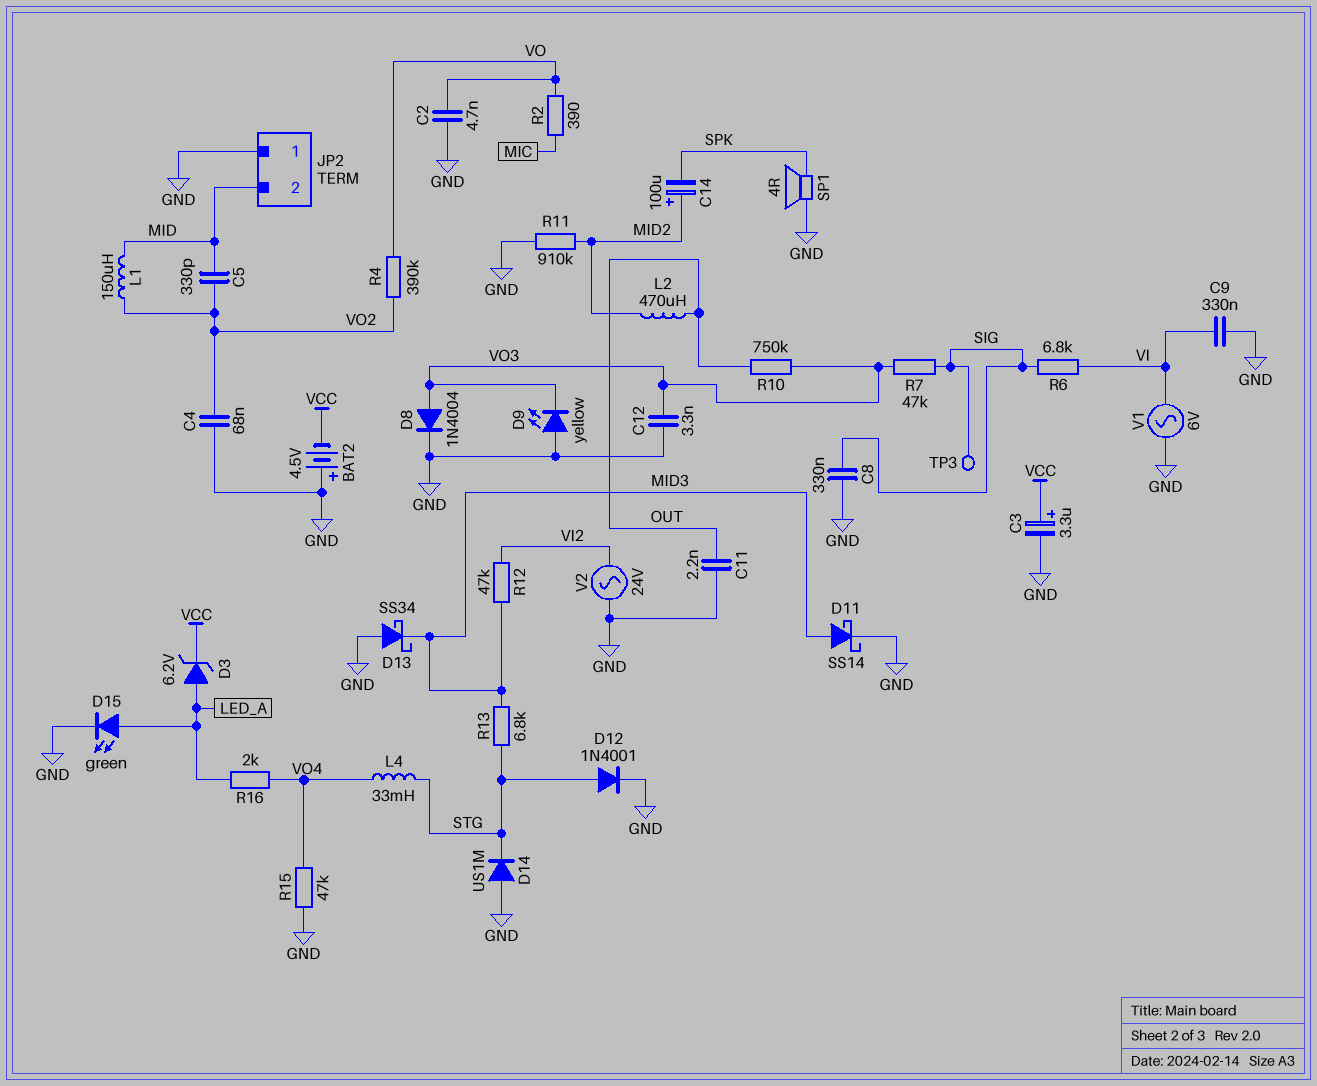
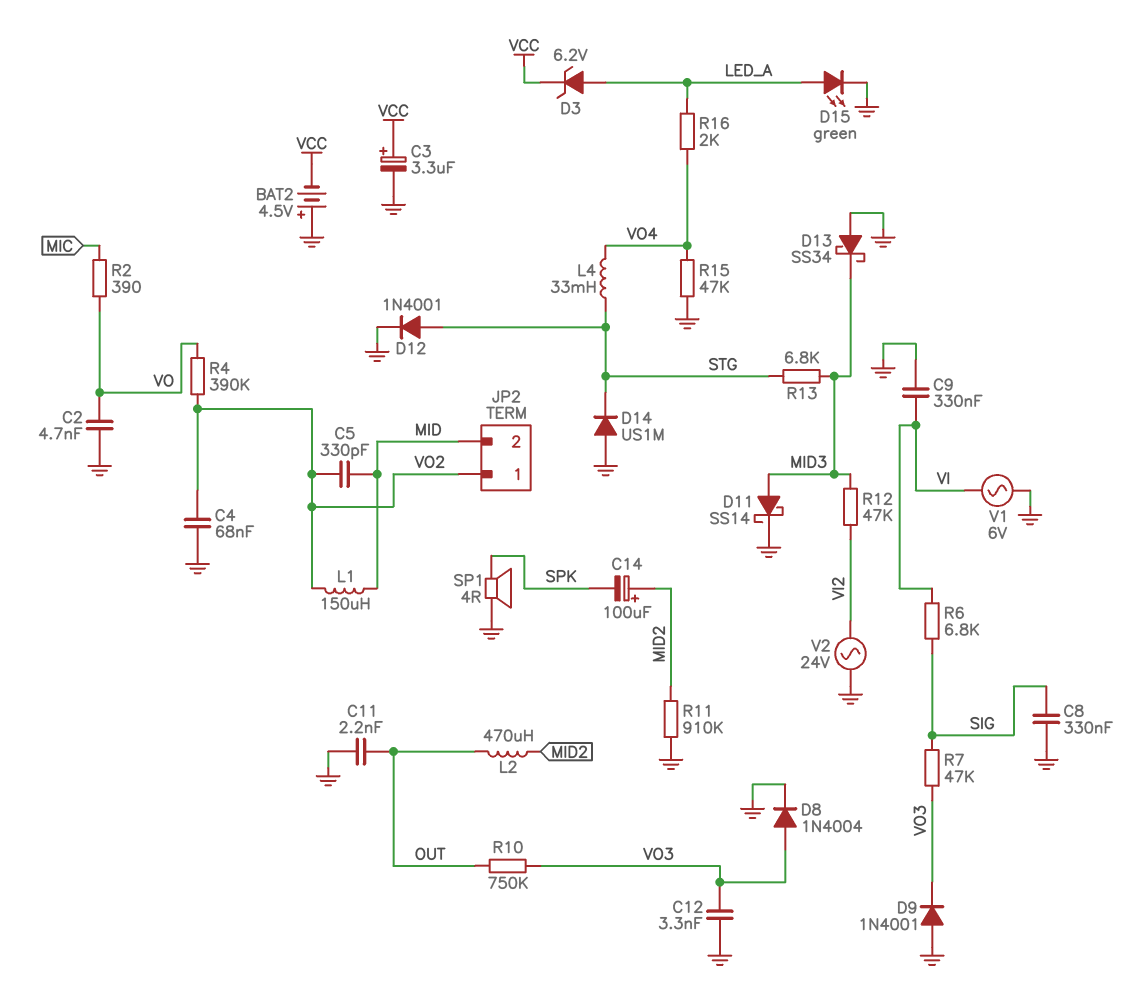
D9: LED yellow (A GND, K VO3) -> diode 1N4001 (A GND, K VO3)
JP2 pin 1: GND -> VO2
TP3: test point (SIG) -> none

